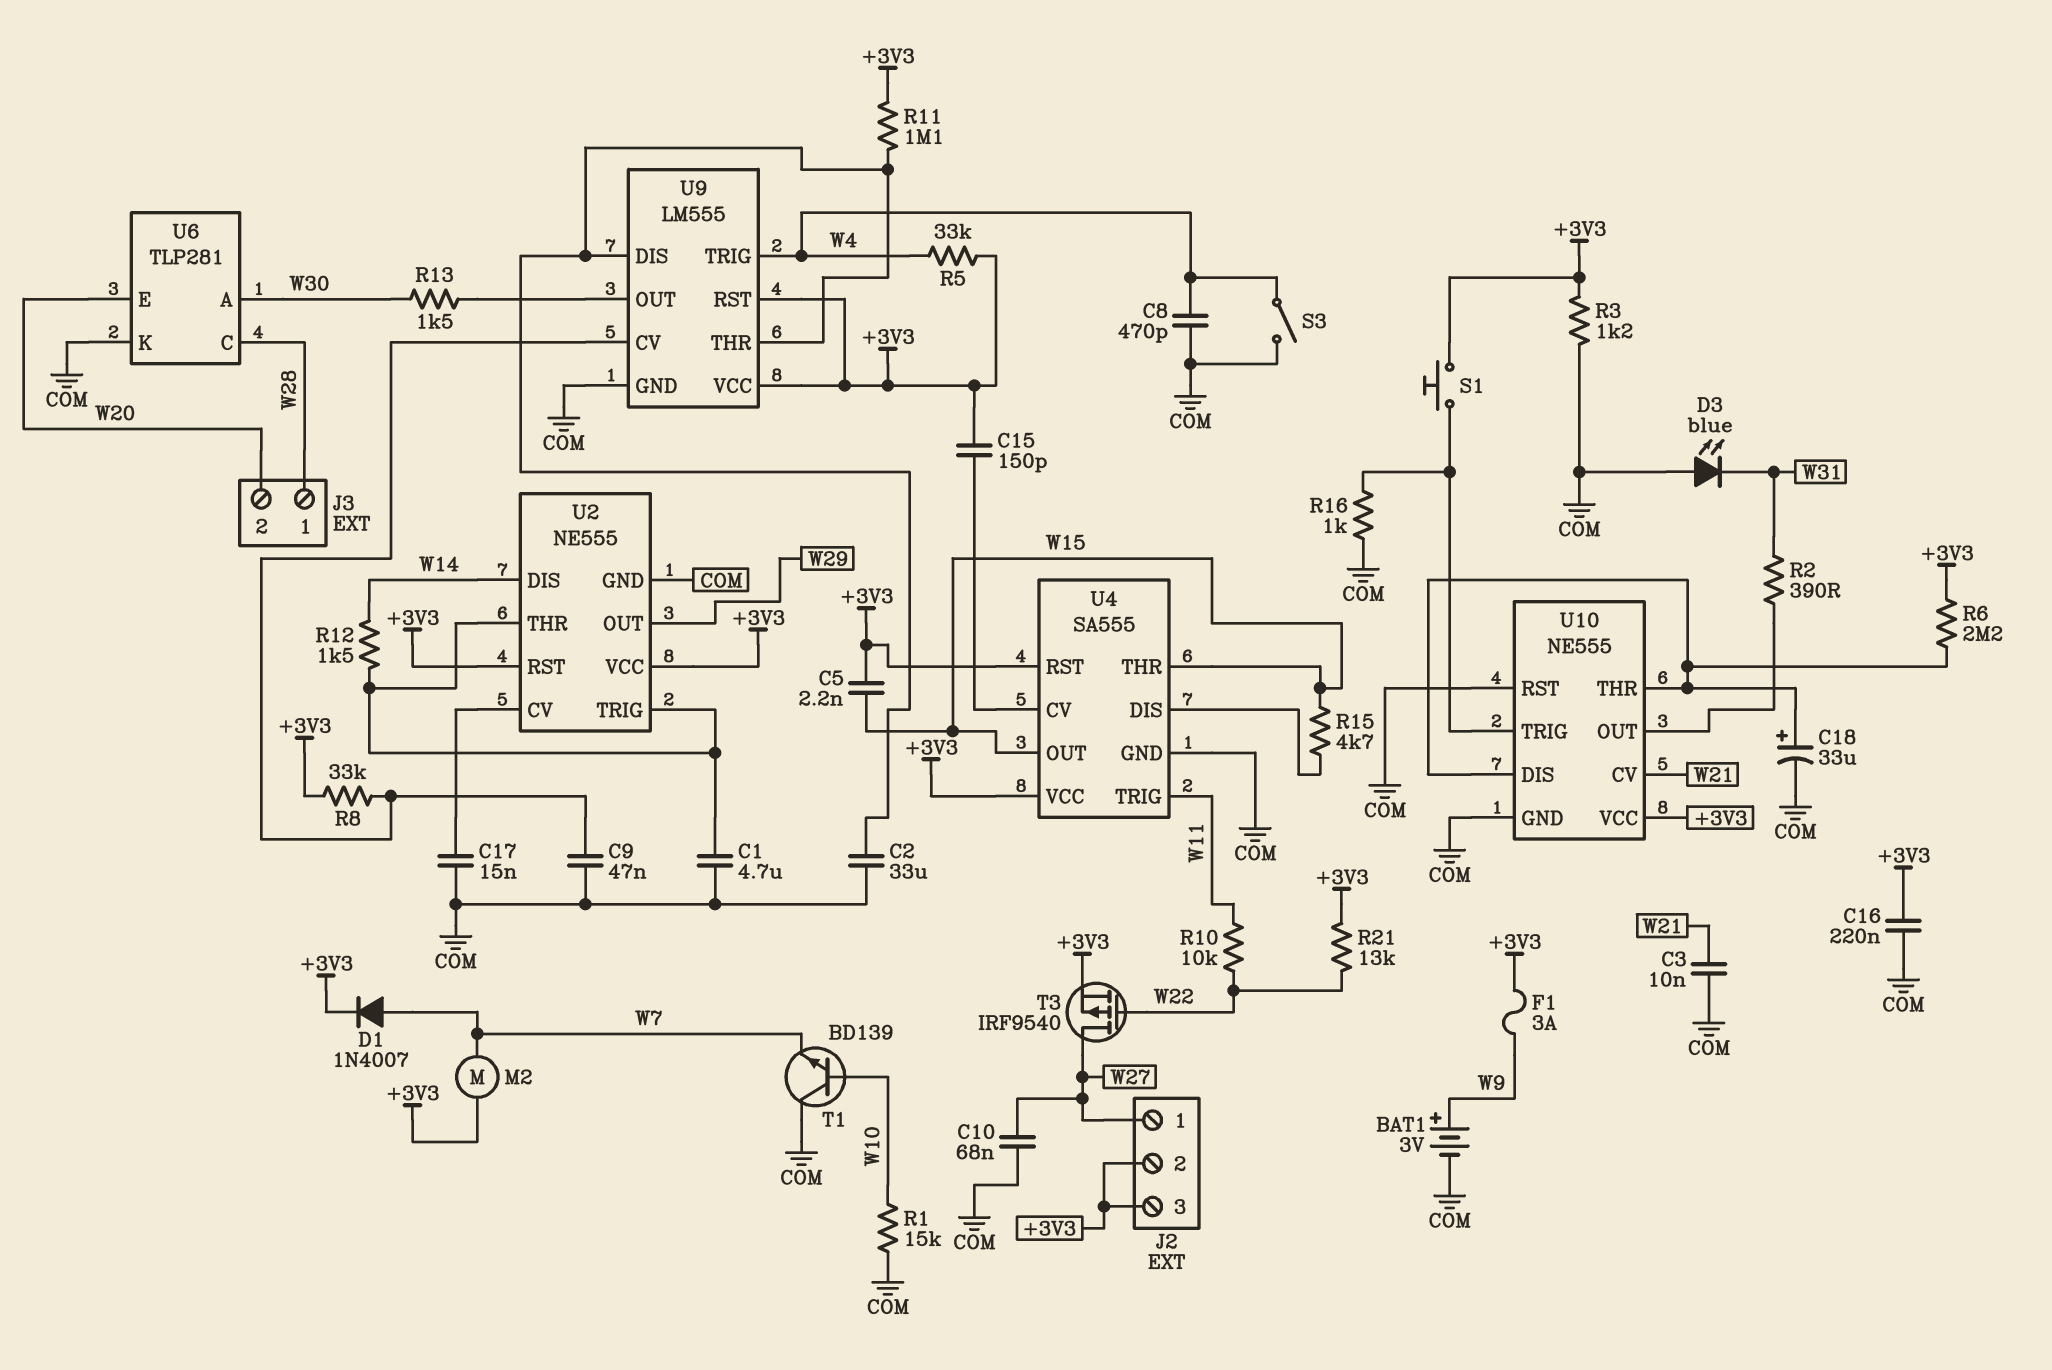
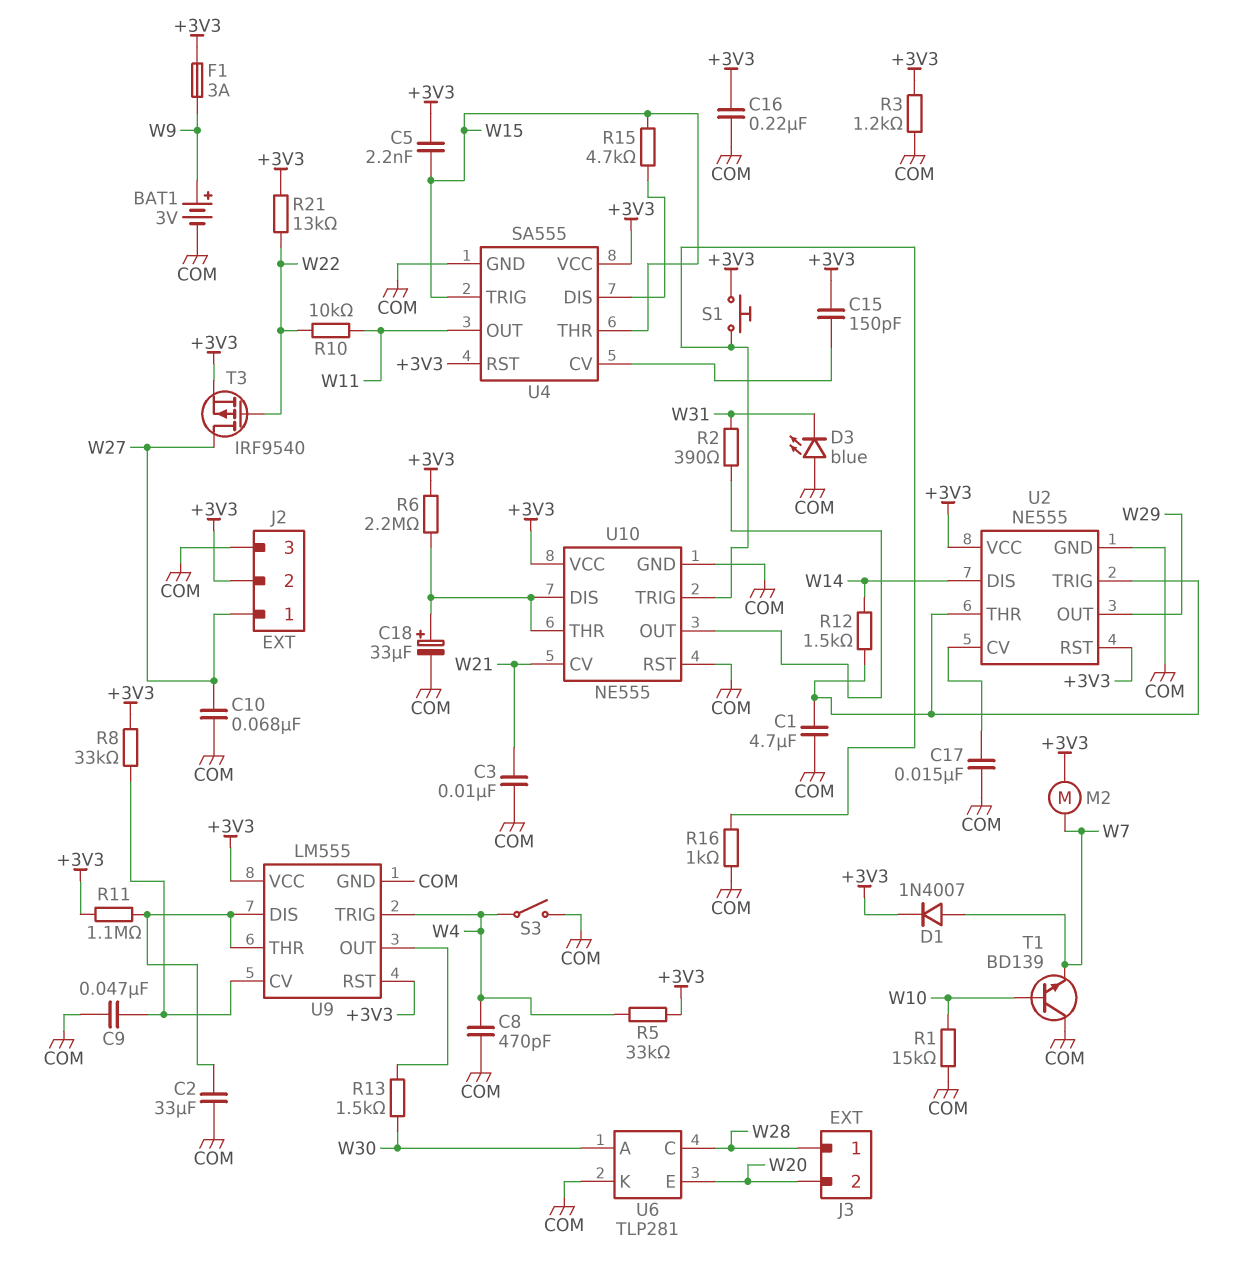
J2 pin 3: +3V3 -> COM
U4 pin OUT: W15 -> W11
U4 pin TRIG: W11 -> W15

